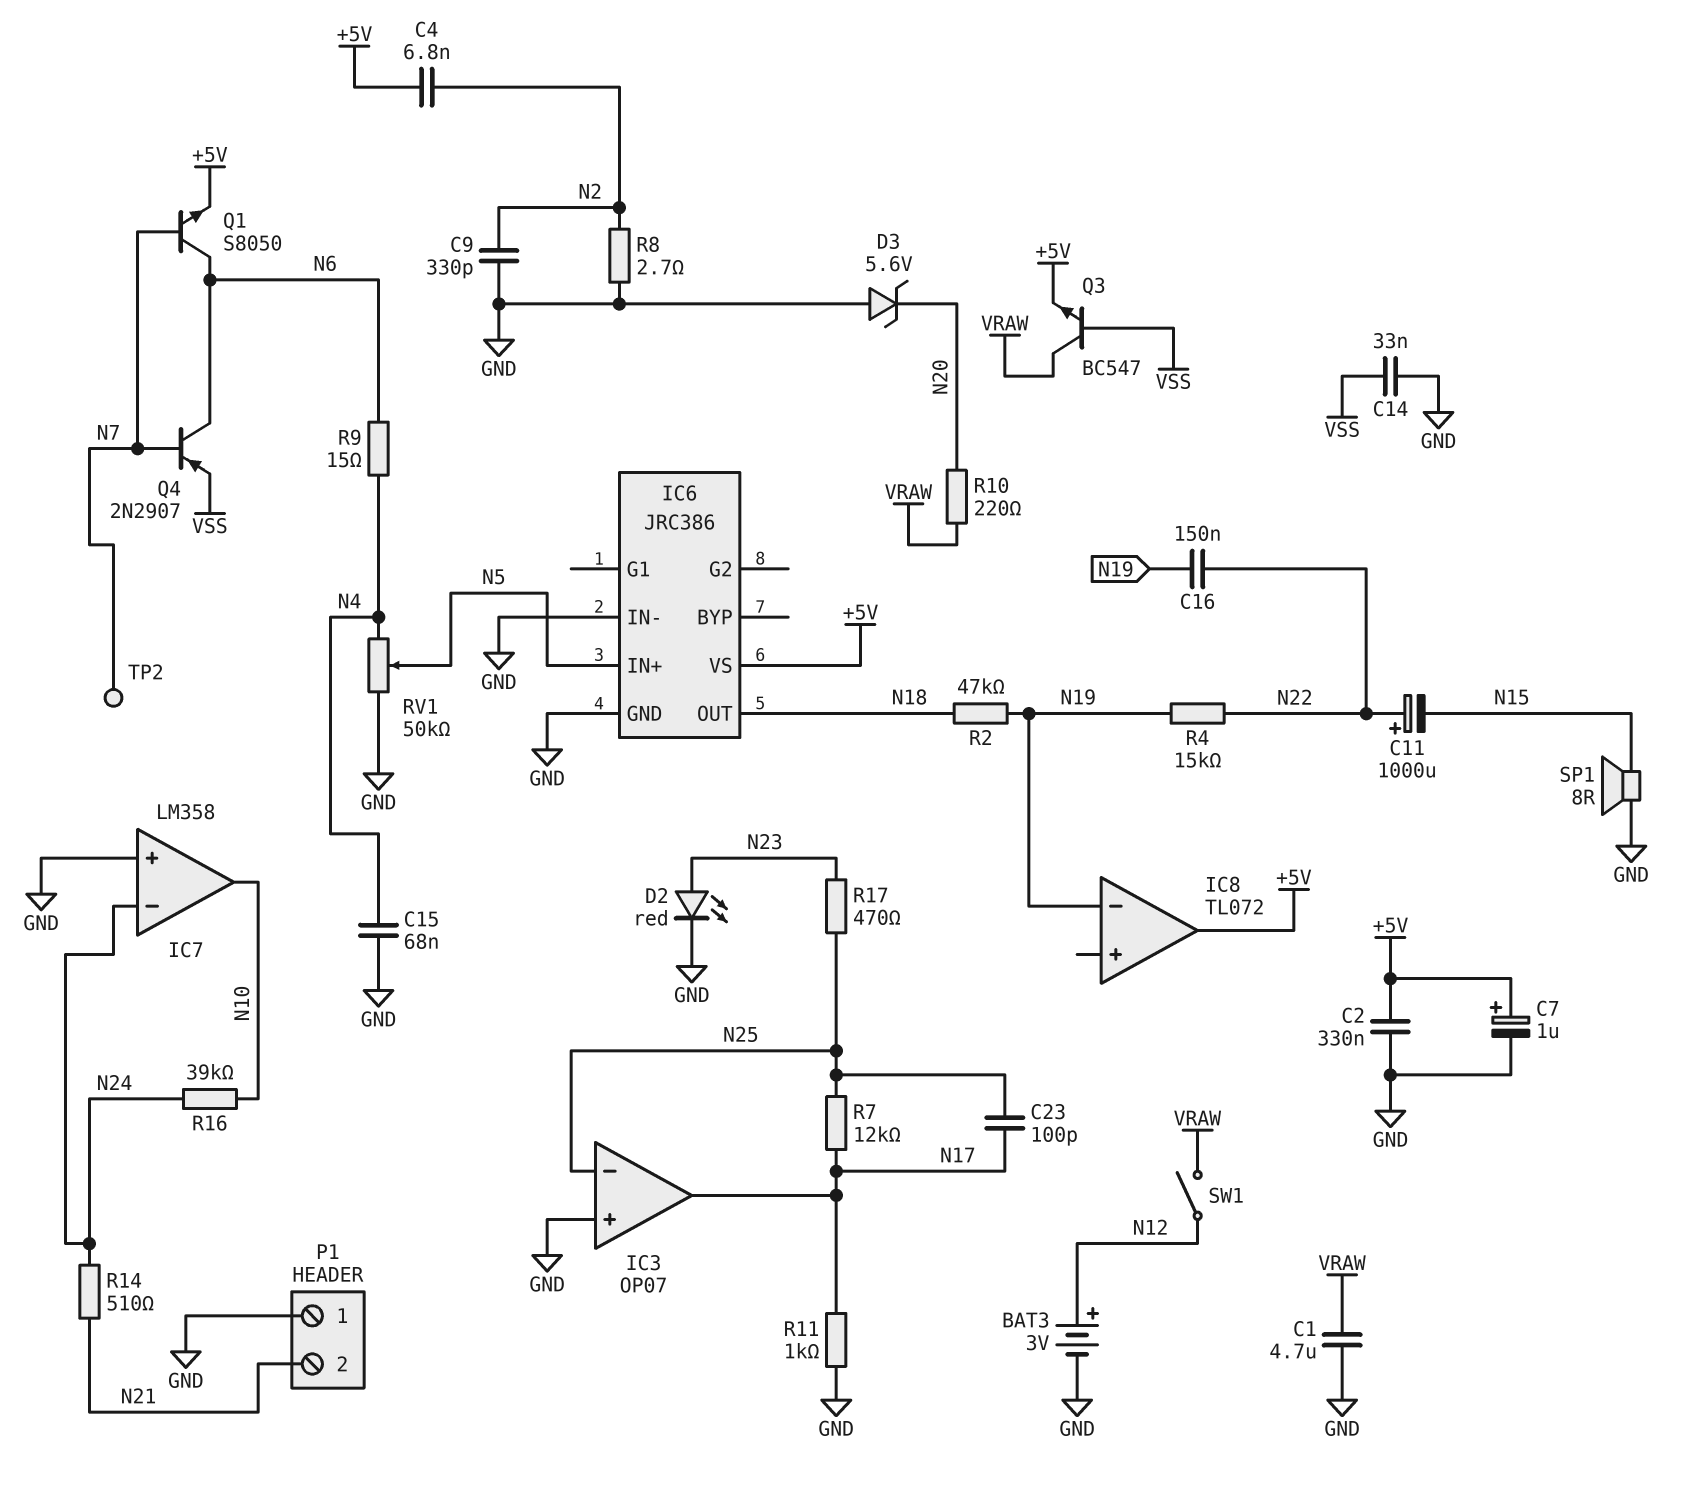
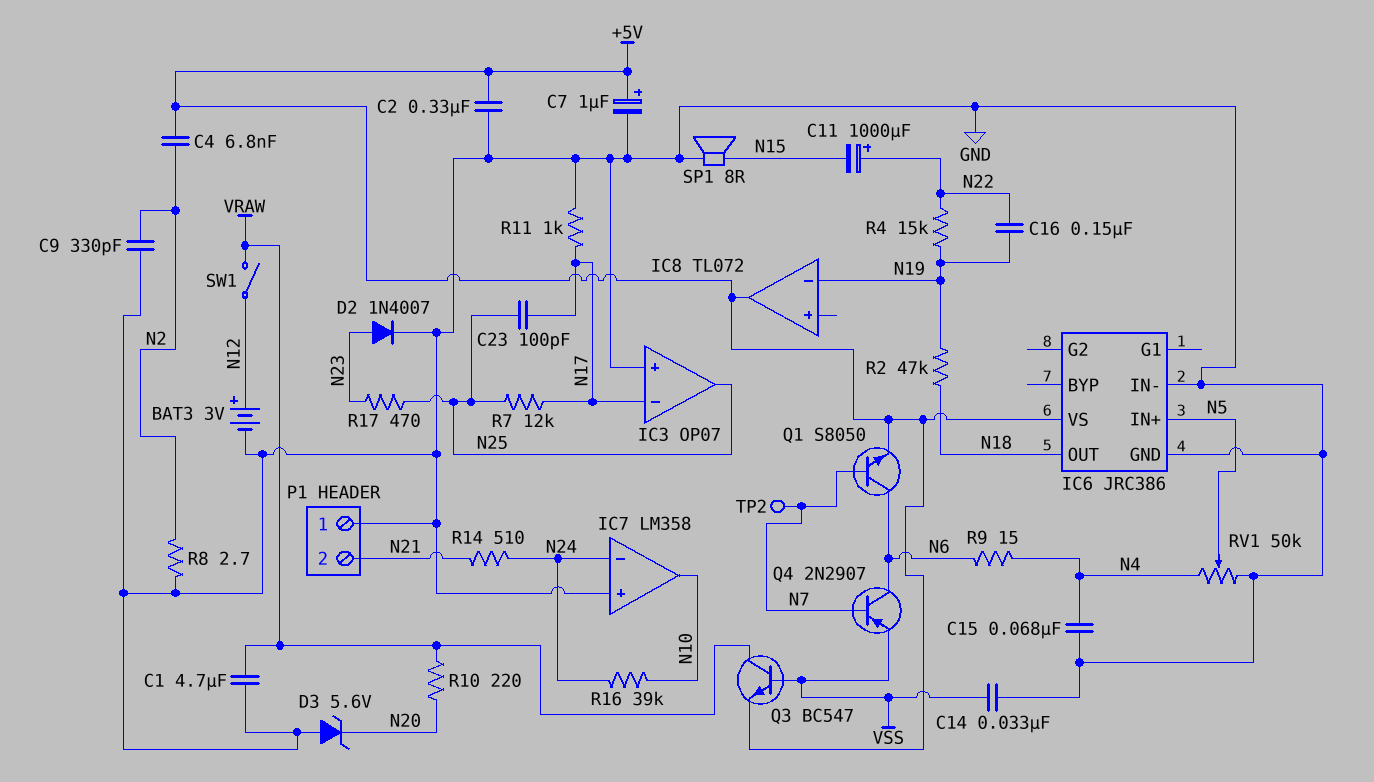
D2: LED red (A N23, K GND) -> diode 1N4007 (A N23, K GND)
IC3 pin in-: N25 -> N17
IC3 pin out: N17 -> N25

